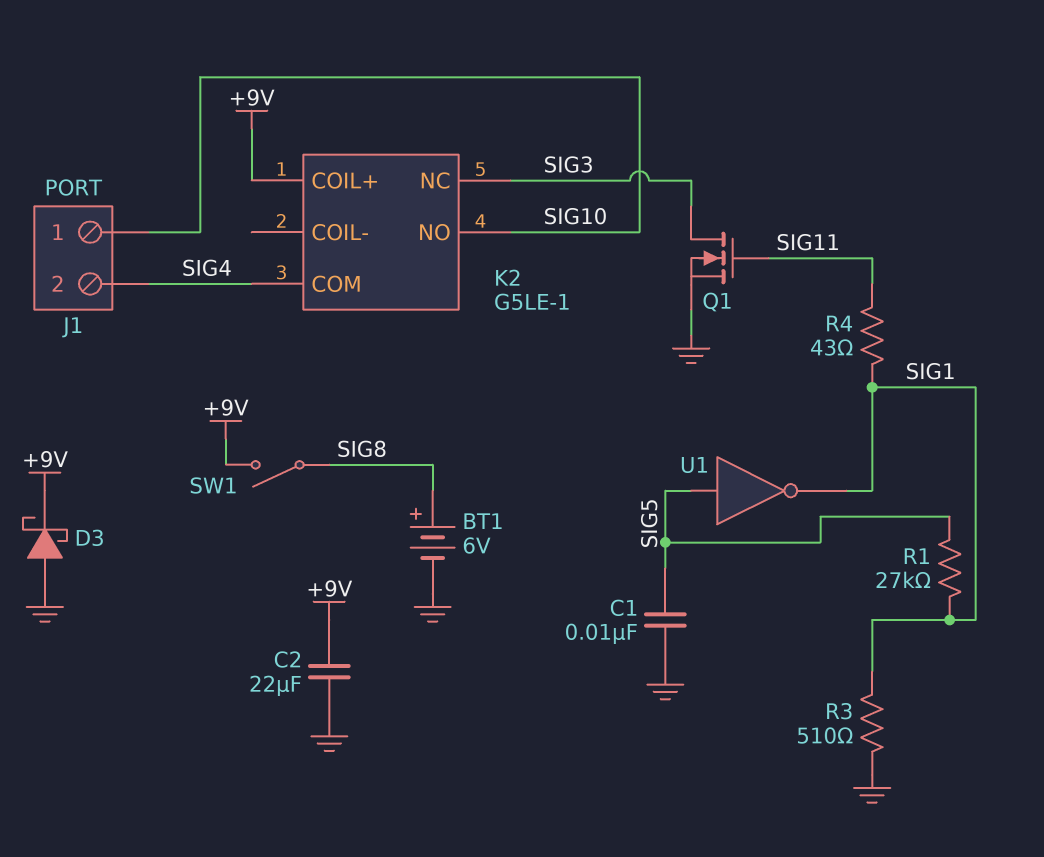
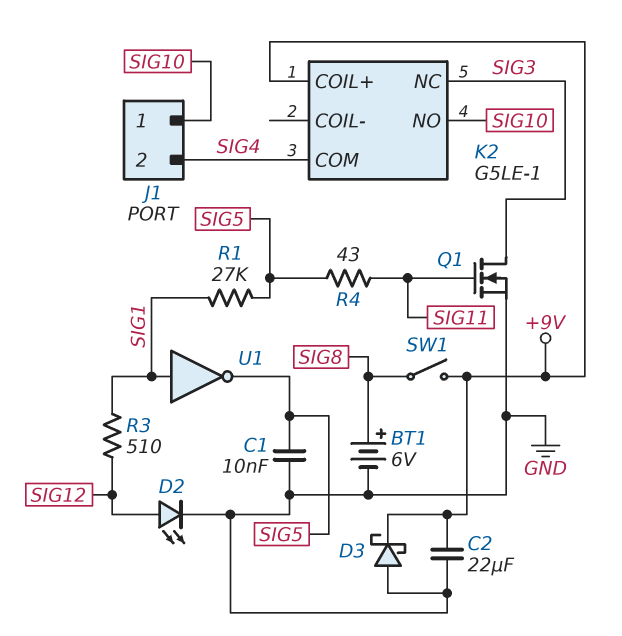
D2: none -> LED (A SIG12, K GND)
R3: 510 (GND, SIG1) -> 510 (SIG1, SIG12)
R4: 43 (SIG1, SIG11) -> 43 (SIG5, SIG11)
U1: NOT (in SIG5, out SIG1) -> NOT (in SIG1, out SIG5)

